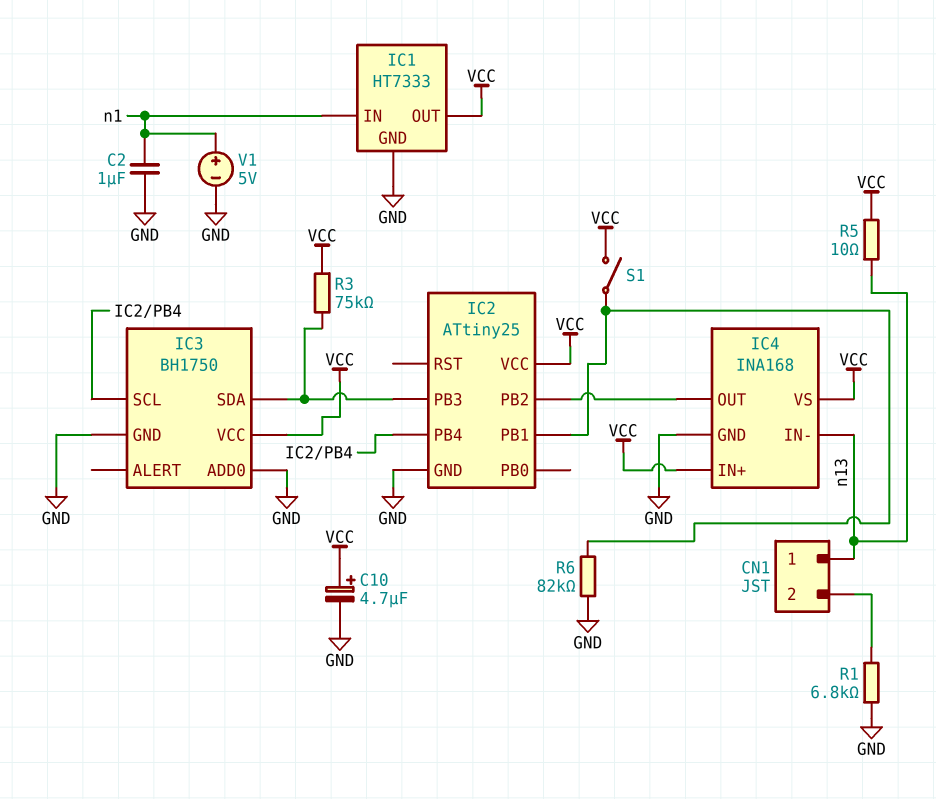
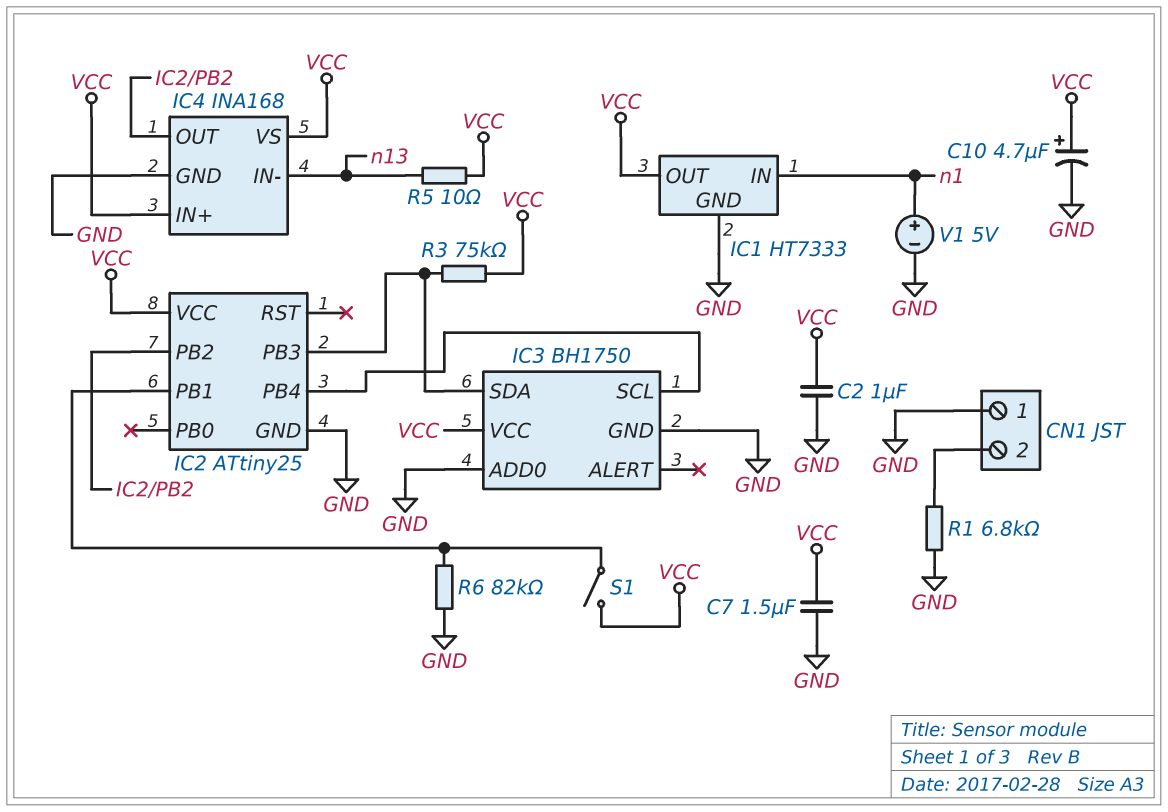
C2: 1uF (GND, n1) -> 1uF (GND, VCC)
C7: none -> 1.5uF (GND, VCC)
CN1 pin 1: n13 -> GND

